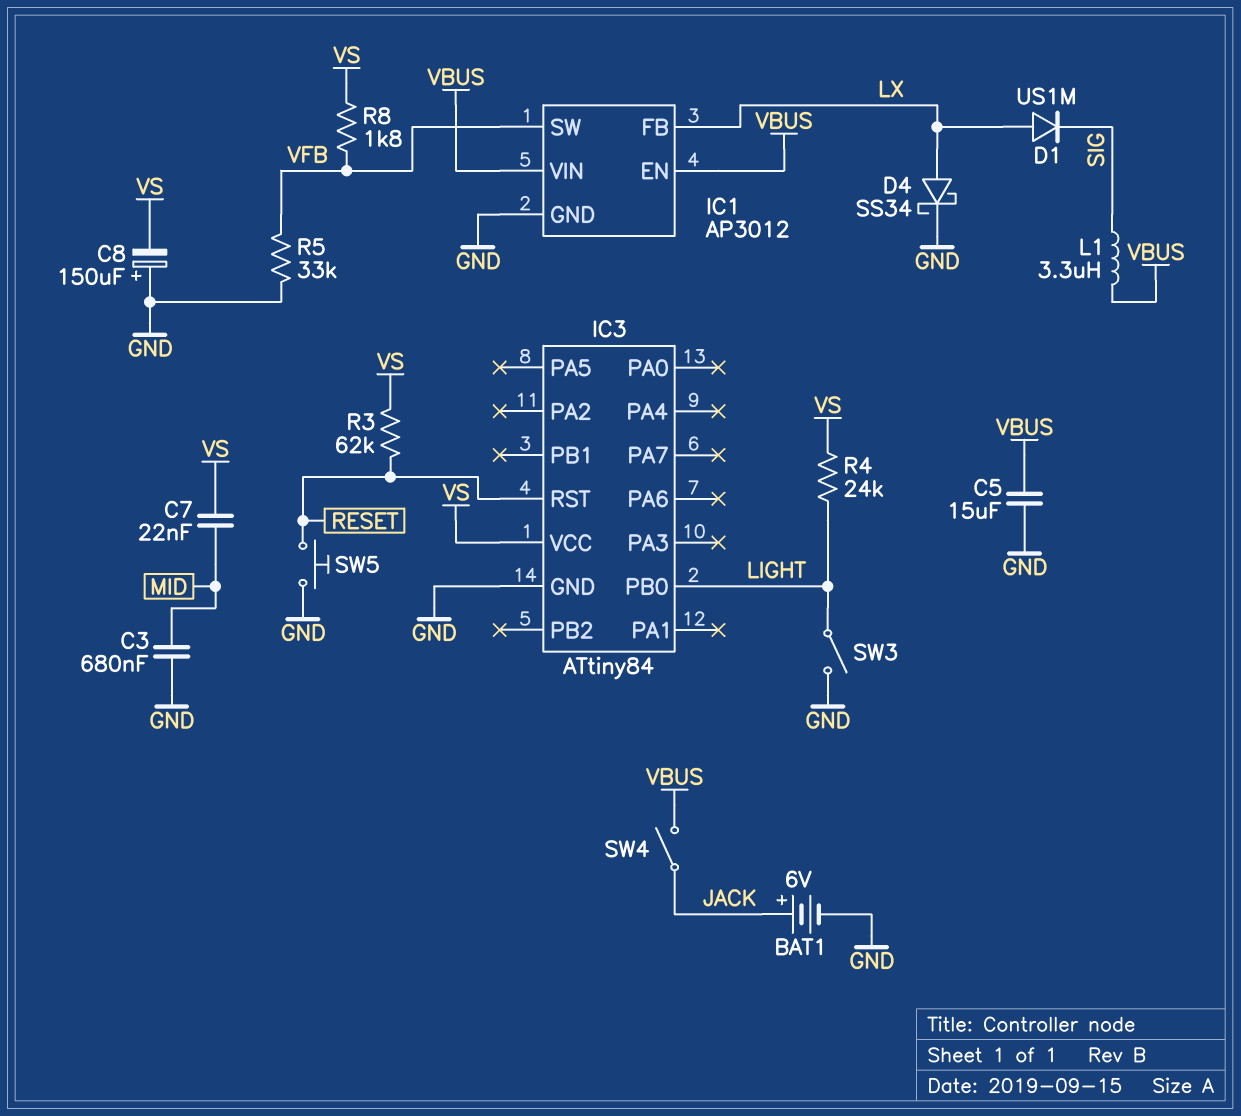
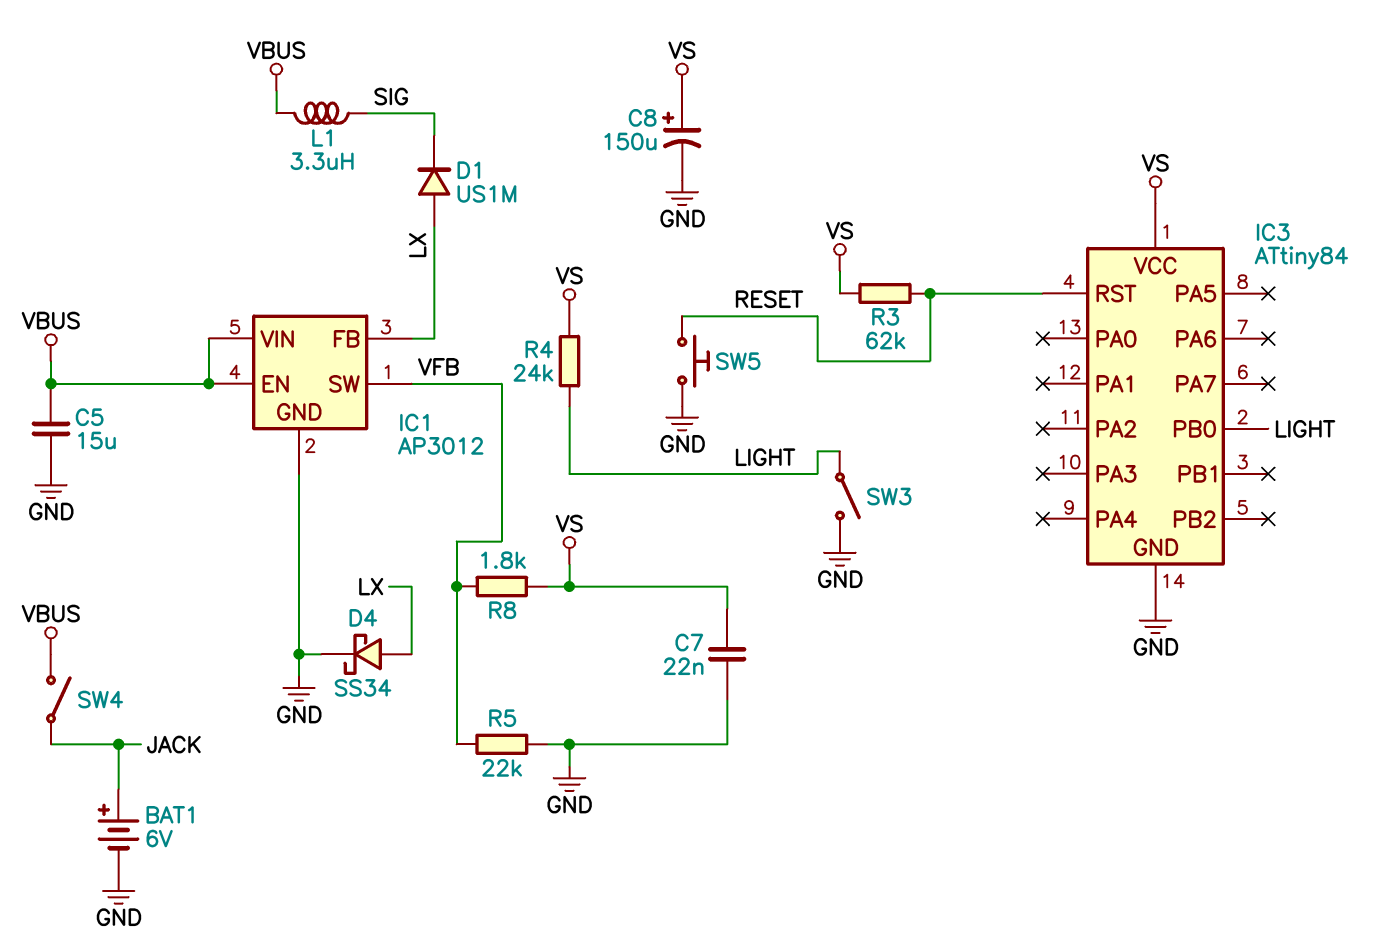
C3: 680nF (GND, MID) -> none
C7: 22nF (MID, VS) -> 22nF (GND, VS)
C8: 150uF (plus GND, minus VS) -> 150uF (plus VS, minus GND)
R5: 33k (GND, VFB) -> 22k (GND, VFB)

